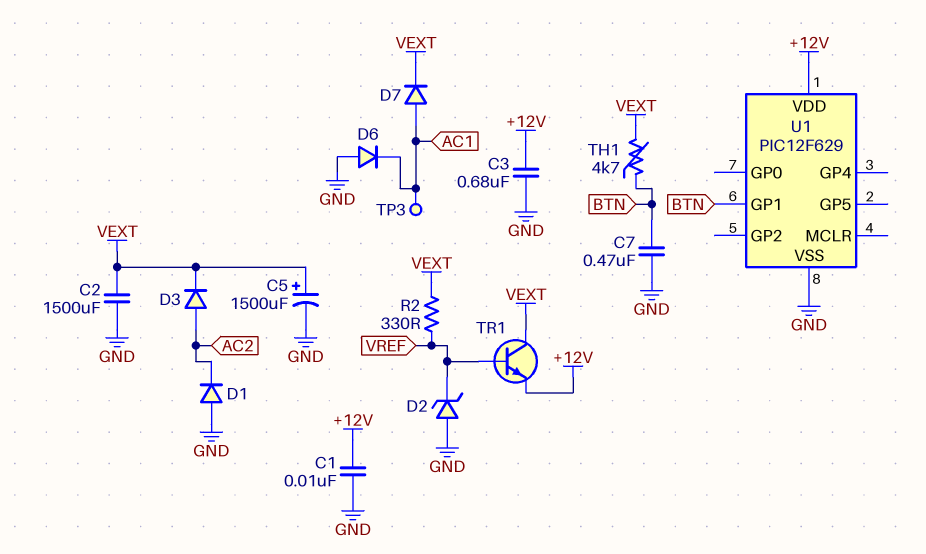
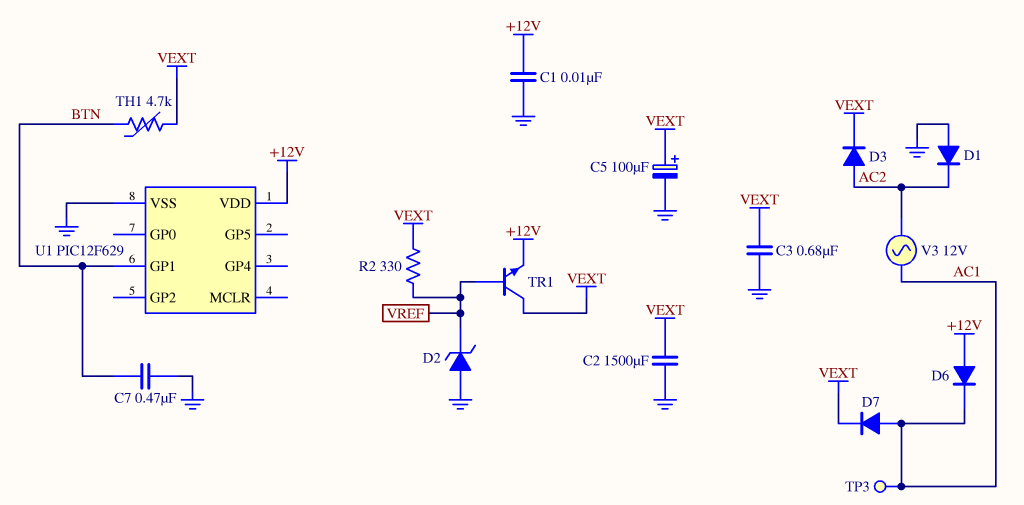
C3: 680nF (+12V, GND) -> 680nF (GND, VEXT)
C5: 1500uF (plus VEXT, minus GND) -> 100uF (plus VEXT, minus GND)
D6: diode (A GND, K AC1) -> diode (A +12V, K AC1)
V3: none -> AC 12V (AC1, AC2)

